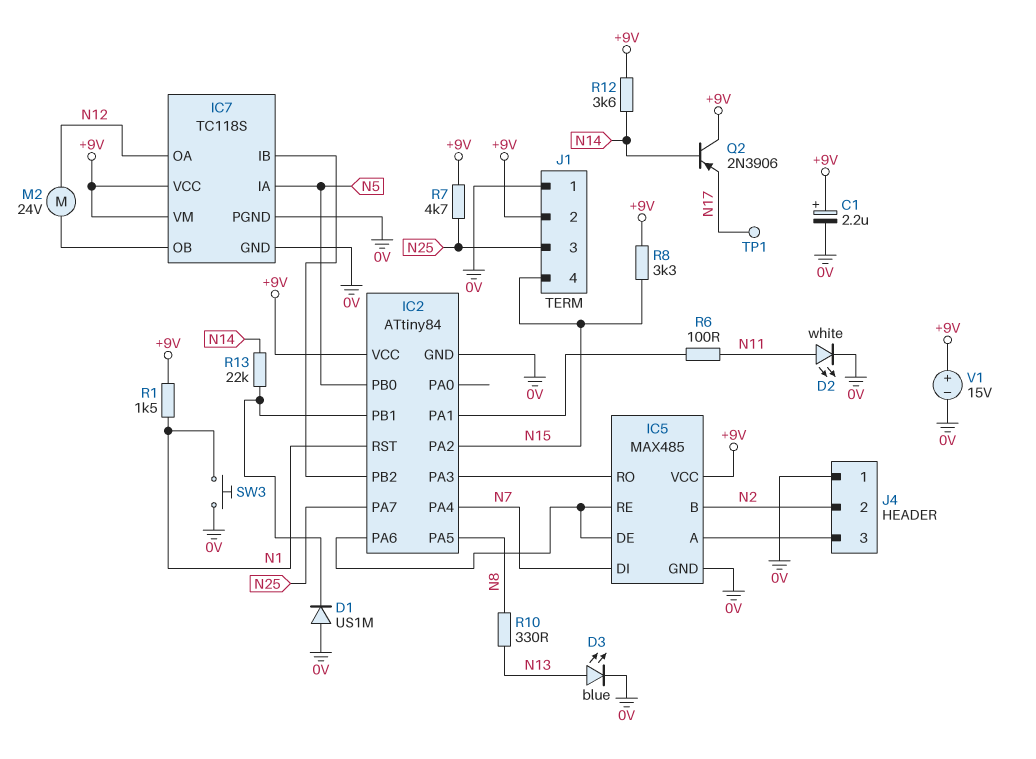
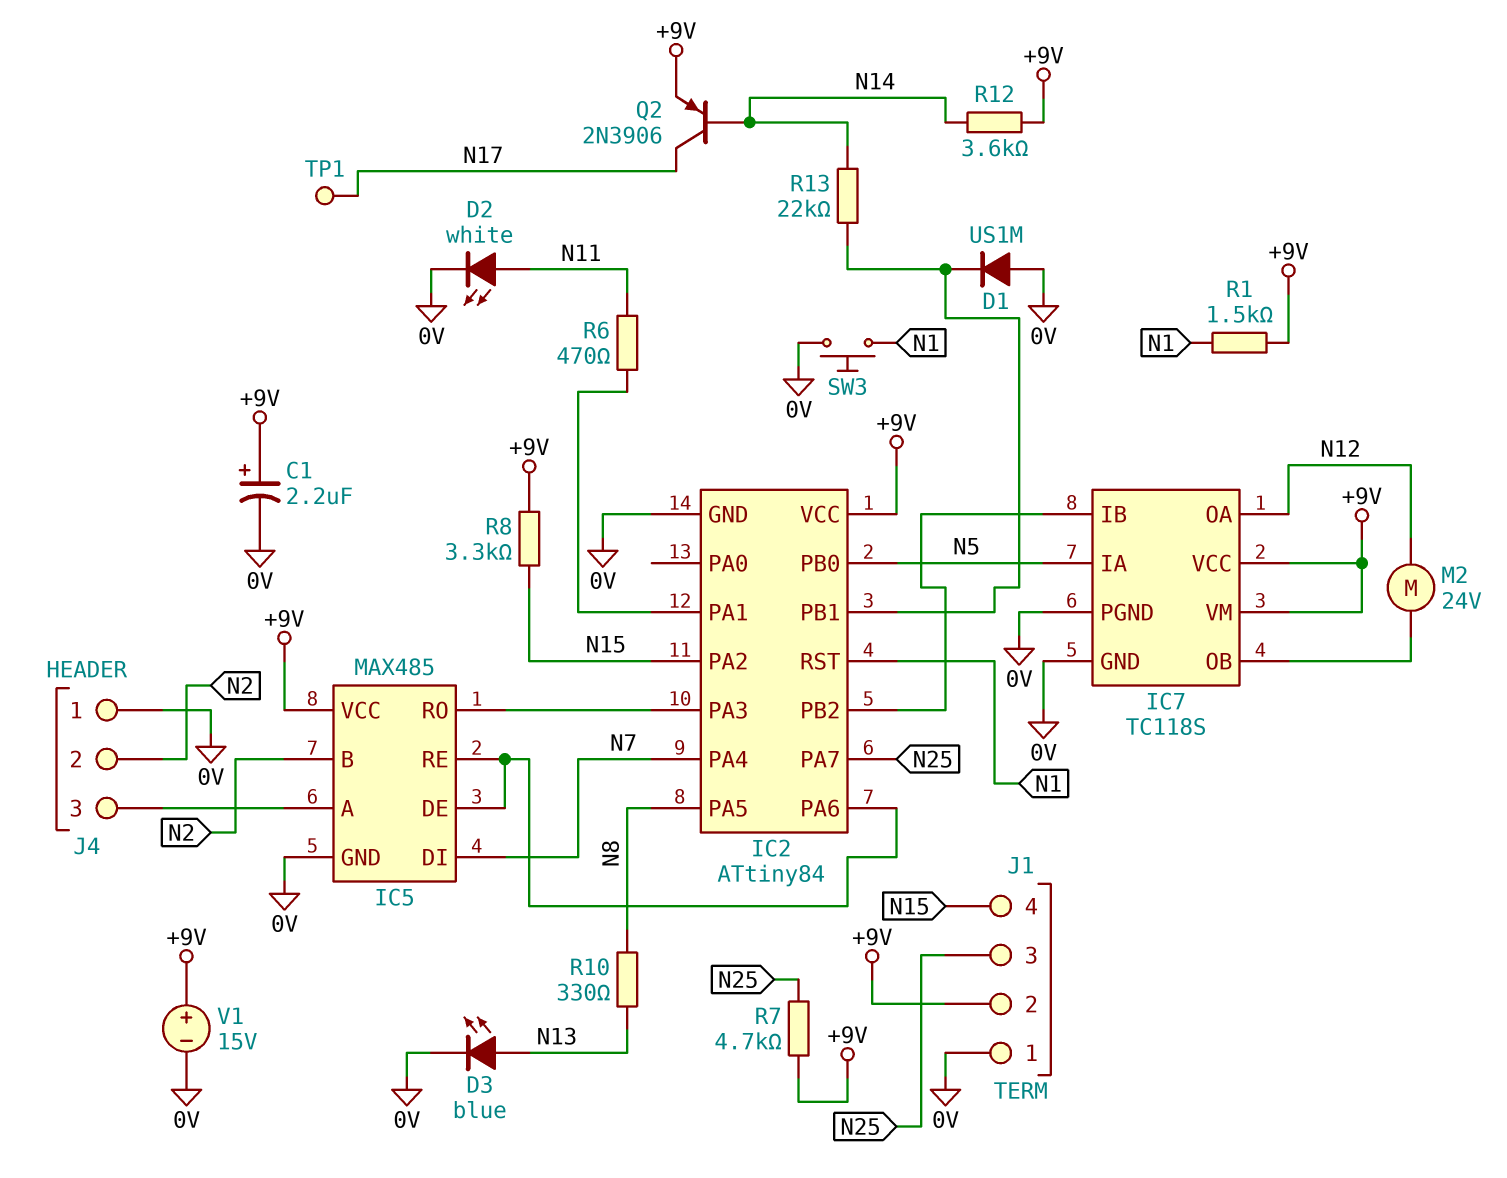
Q2: PNP 2N3906 (B N14, C +9V, E N17) -> PNP 2N3906 (B N14, C N17, E +9V)
R6: 100 (IC2/PA1, N11) -> 470 (IC2/PA1, N11)

